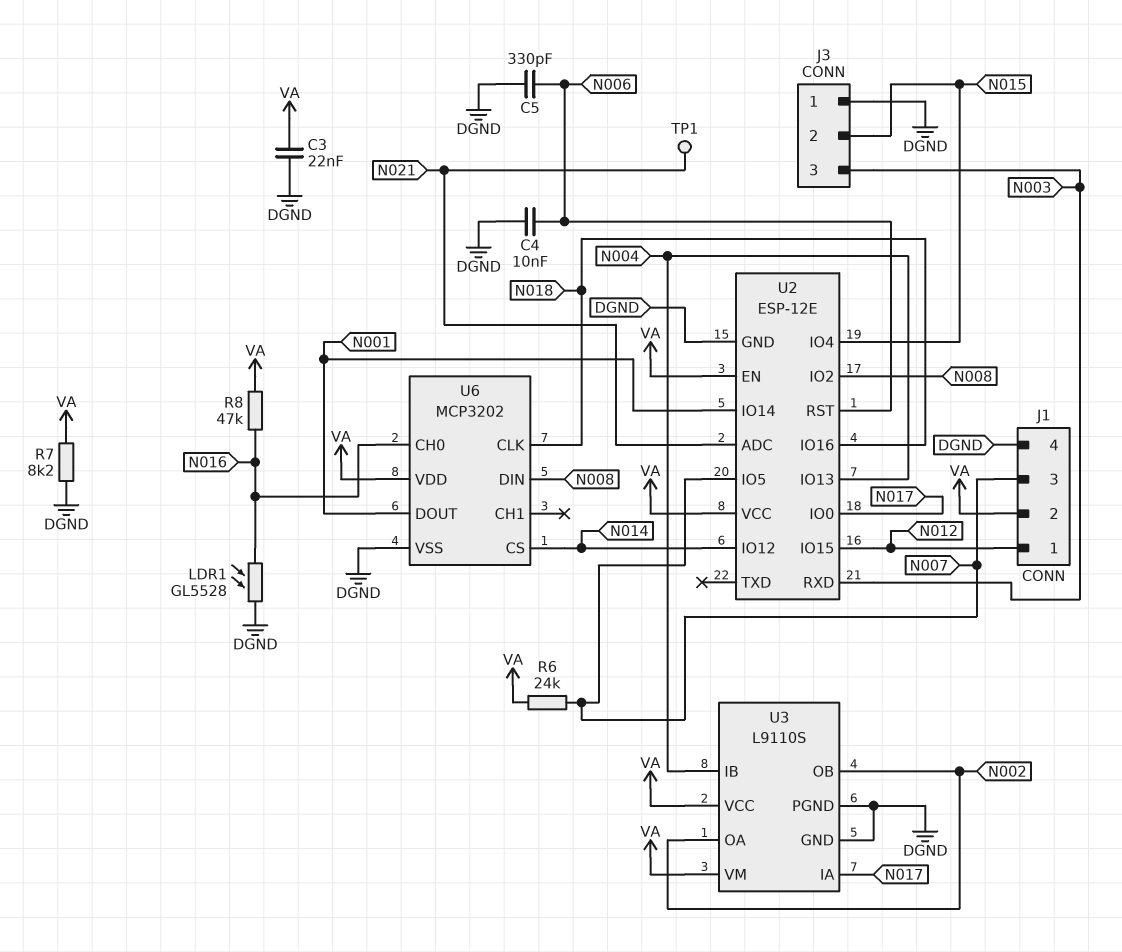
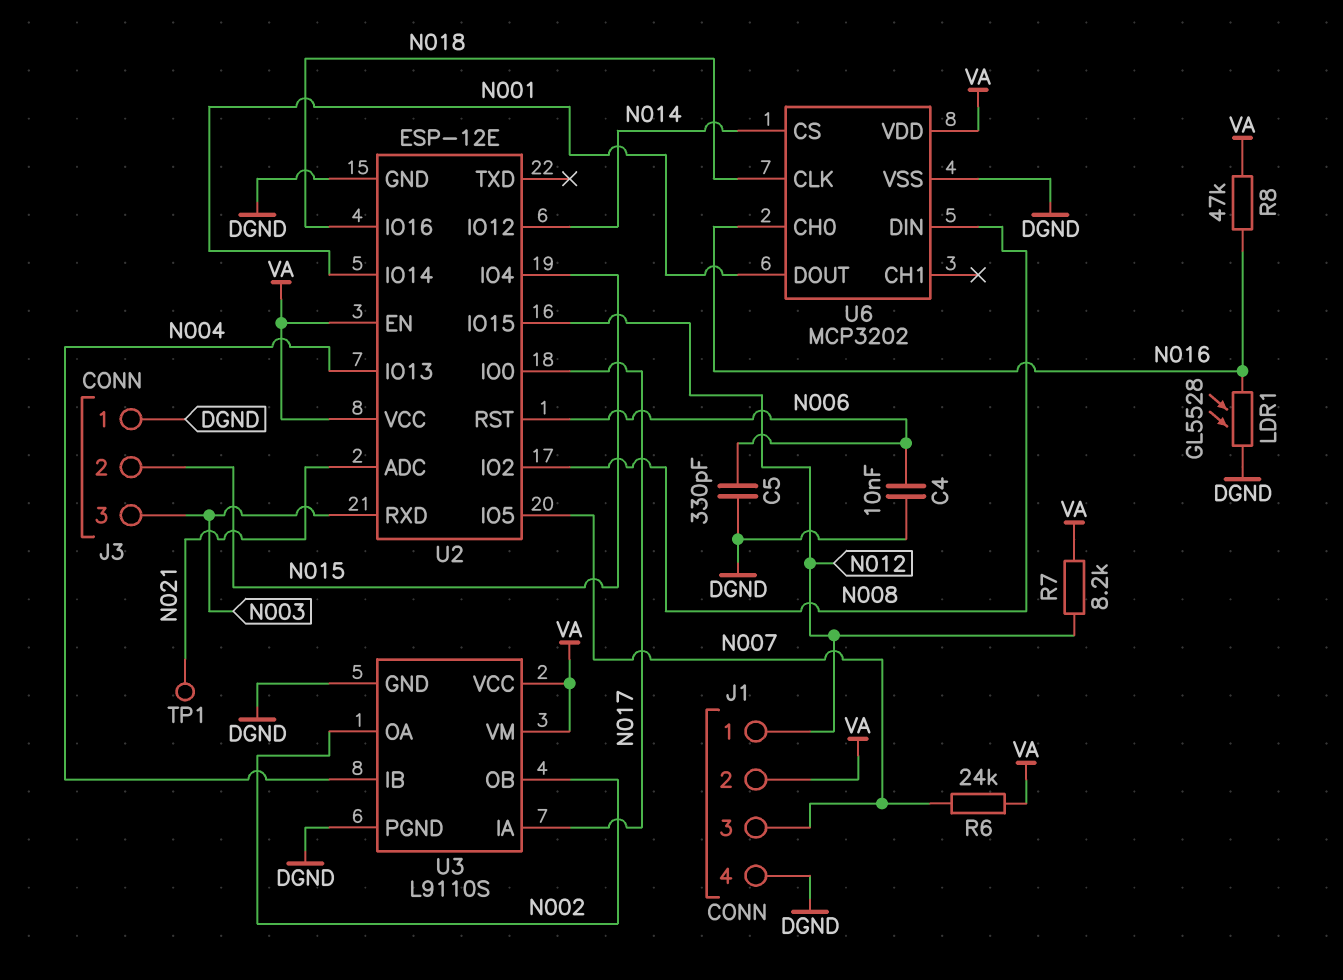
C3: 22nF (DGND, VA) -> none
R7: 8.2k (DGND, VA) -> 8.2k (N012, VA)

